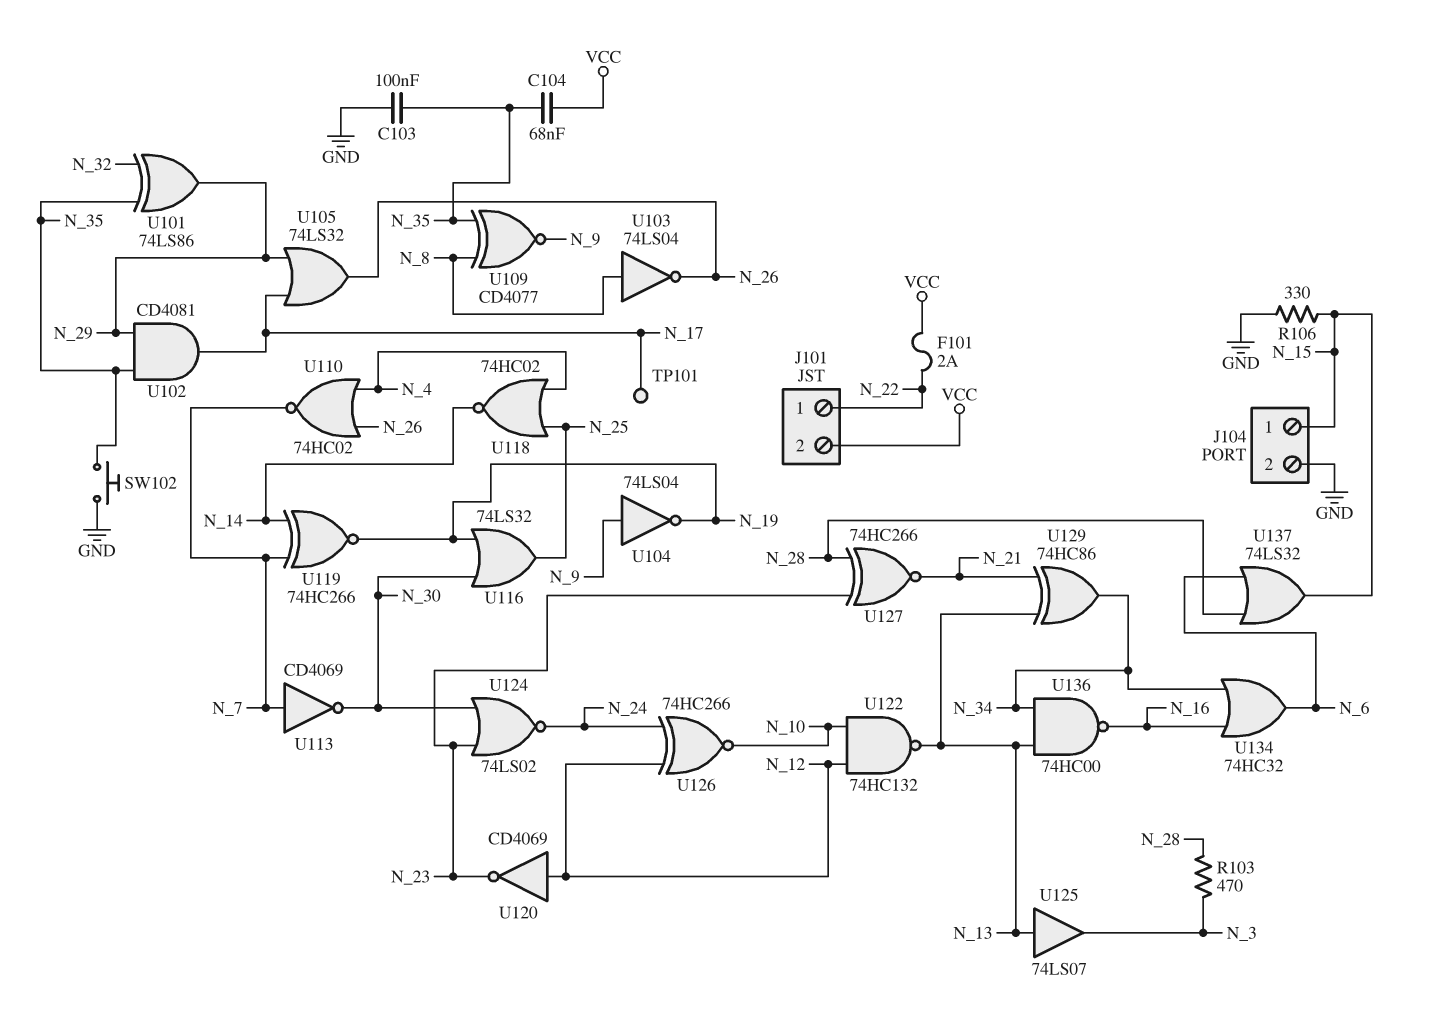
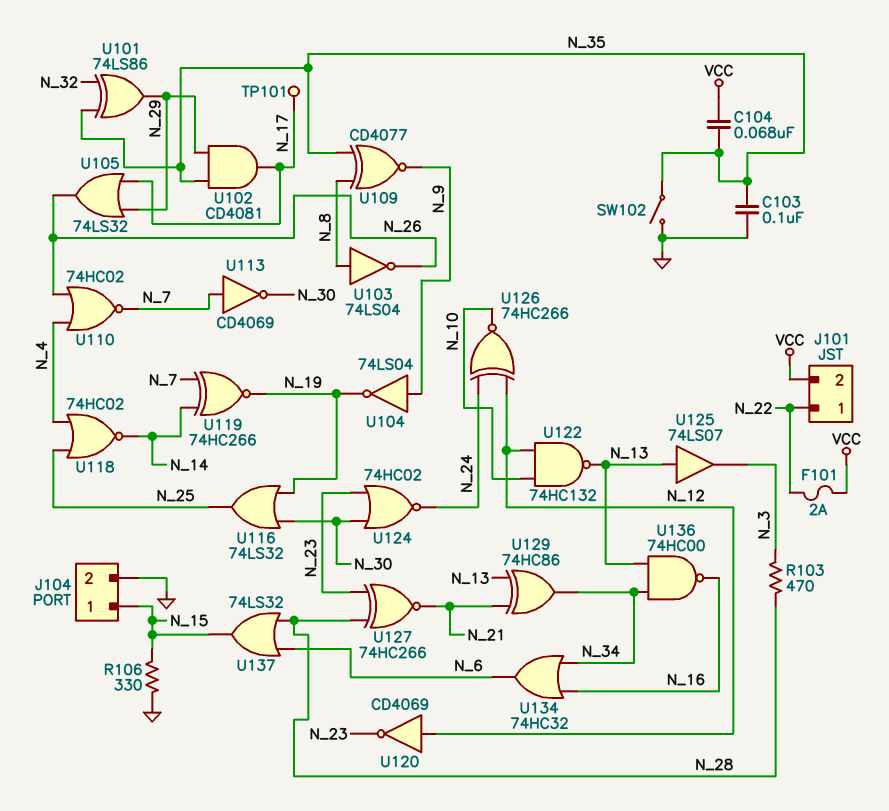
SW102: button (GND, N_35) -> switch (GND, N_35)
U124: NOR 74LS02 (in N_23, in N_30, out N_24) -> NOR 74HC02 (in N_23, in N_30, out N_24)

